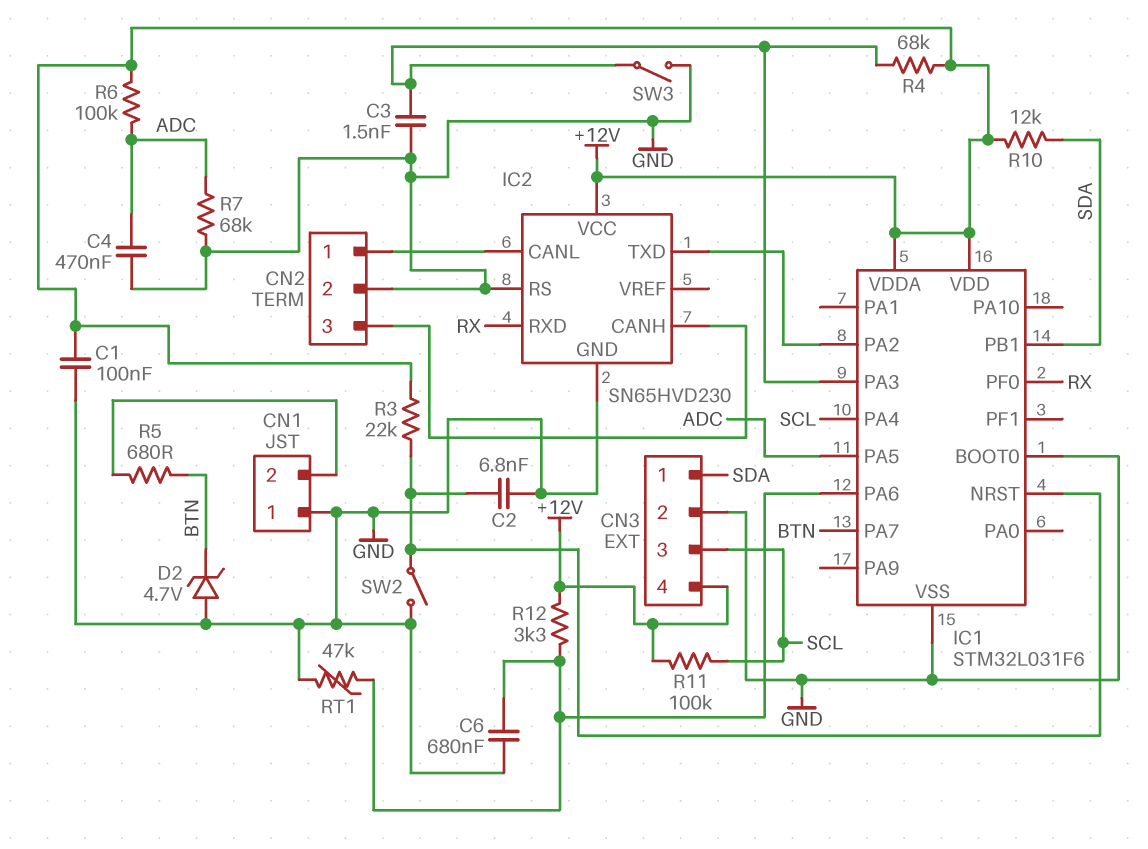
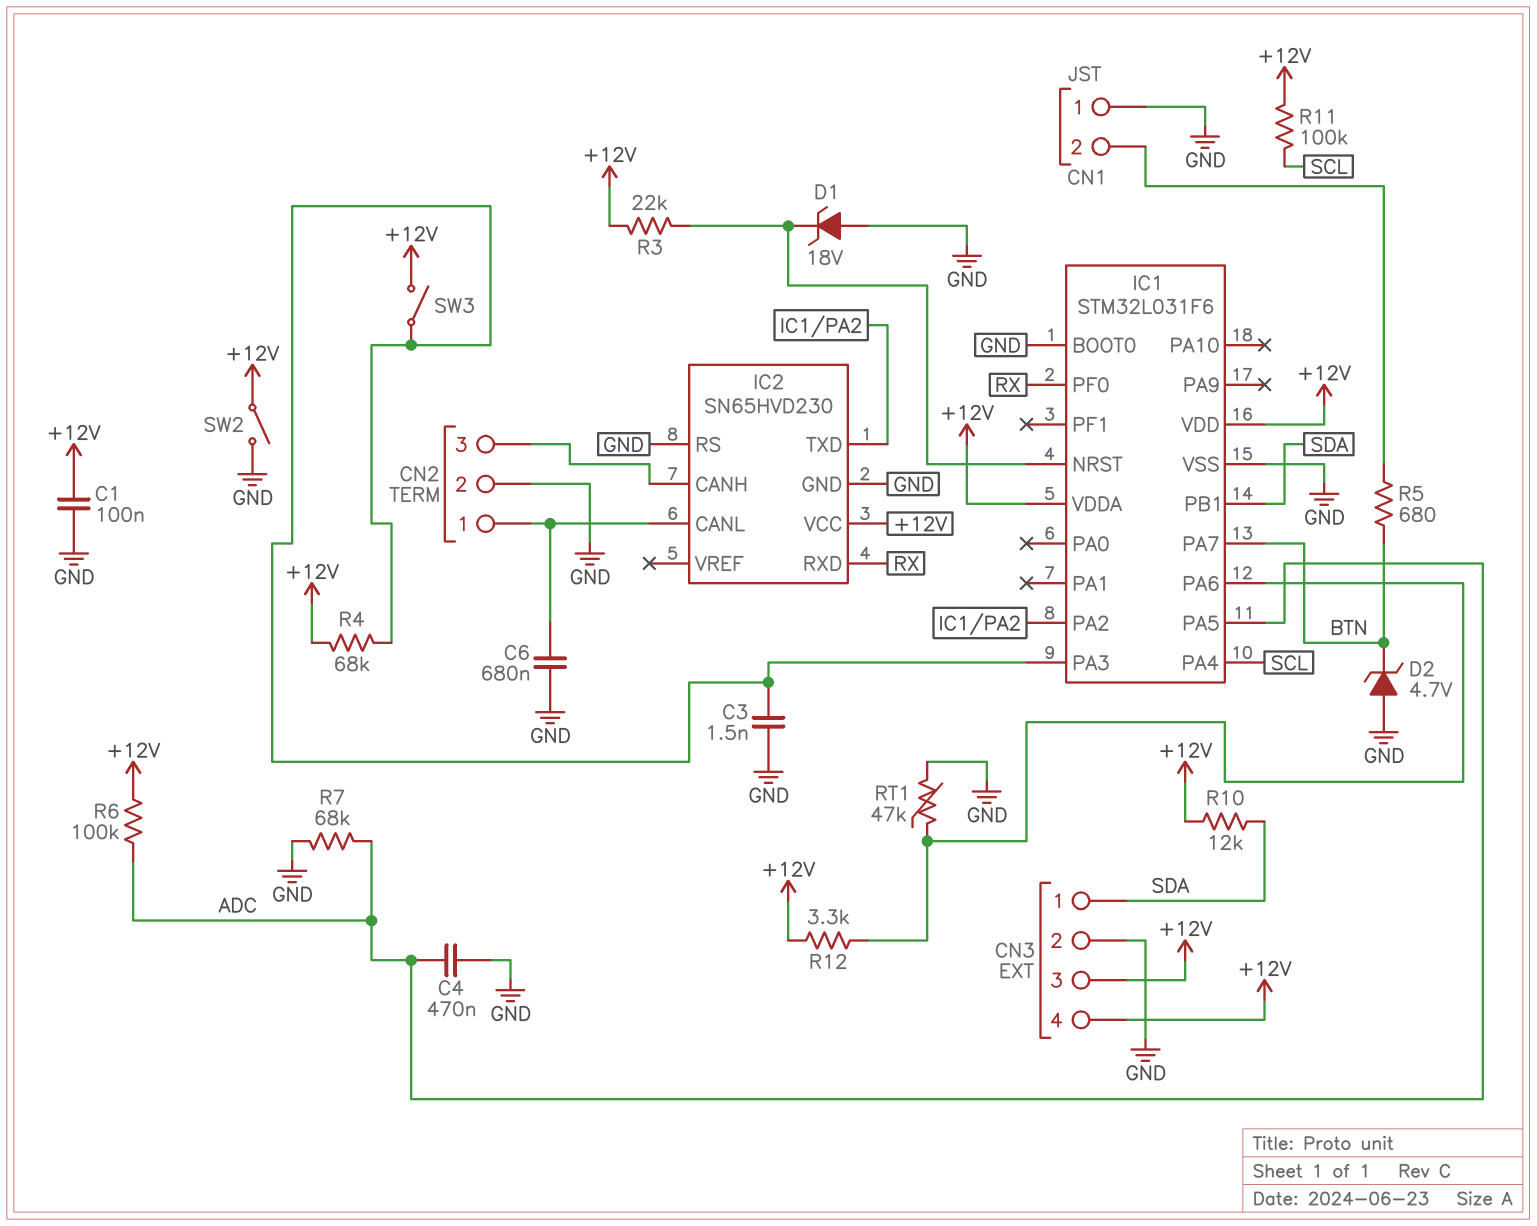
C2: 6.8nF (GND, IC1/NRST) -> none
C6: 680nF (GND, IC1/PA6) -> 680nF (CN2/1, GND)
CN3 pin 3: SCL -> +12V
D1: none -> zener 18V (A GND, K IC1/NRST)
SW2: switch (GND, IC1/NRST) -> switch (+12V, GND)
SW3: switch (GND, IC1/PA3) -> switch (+12V, IC1/PA3)

